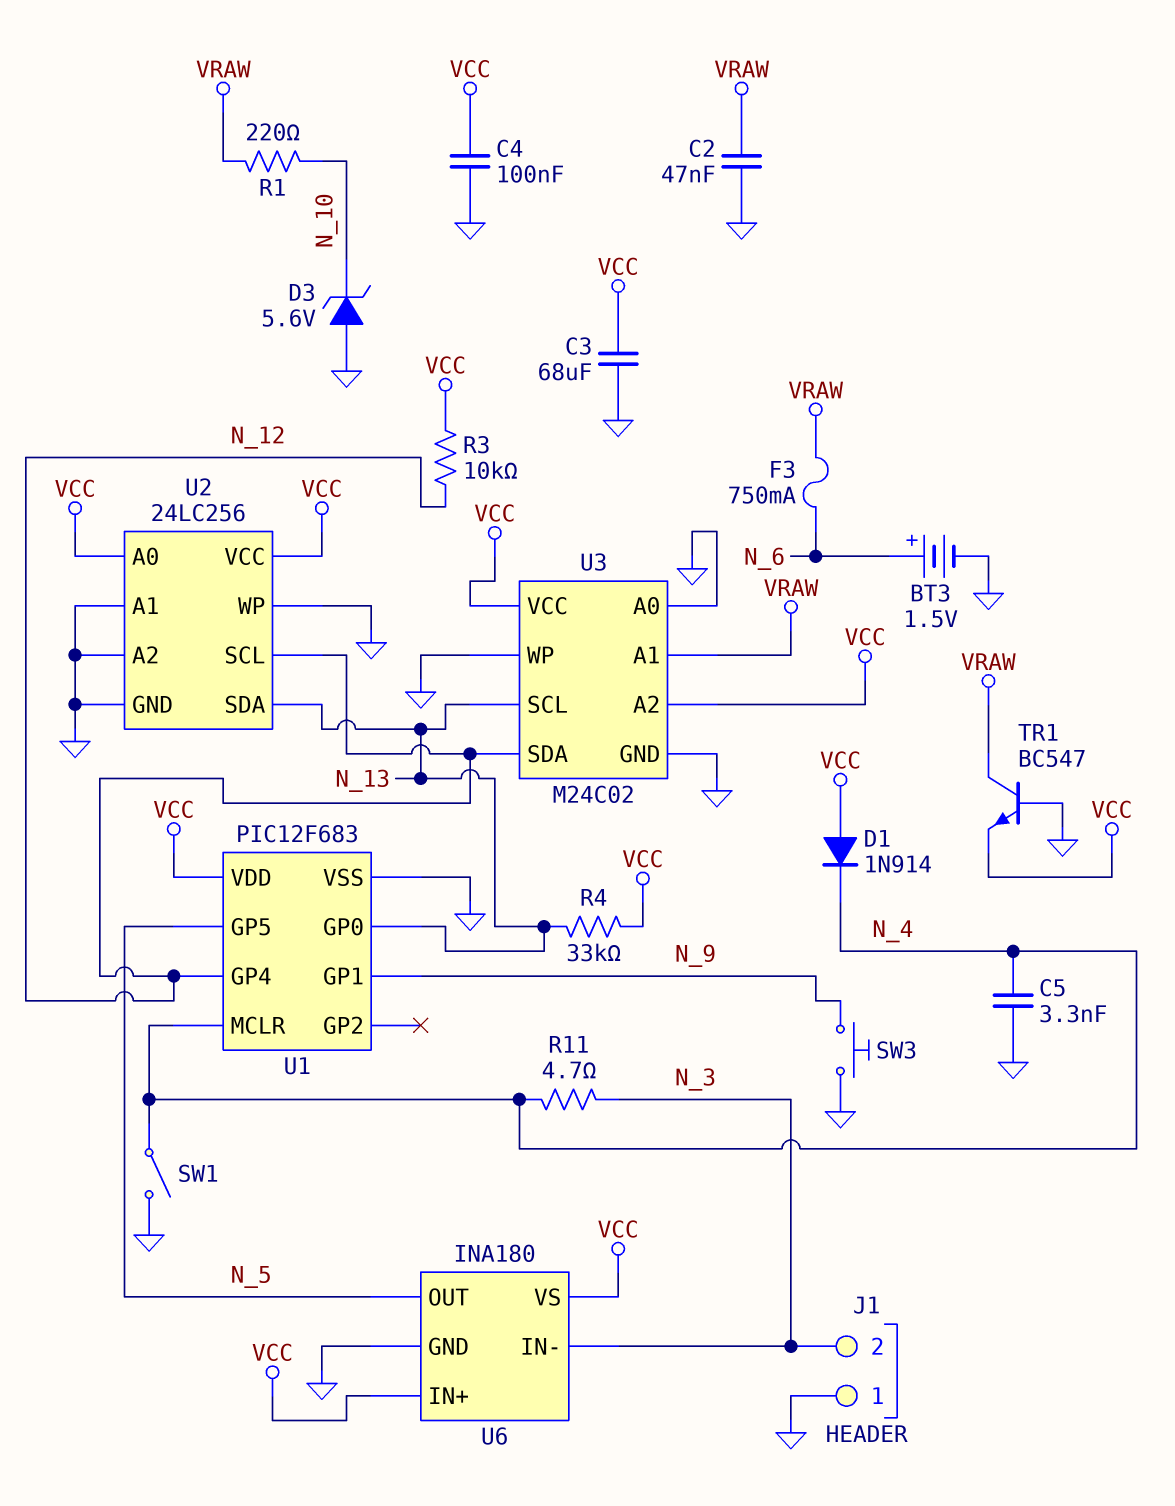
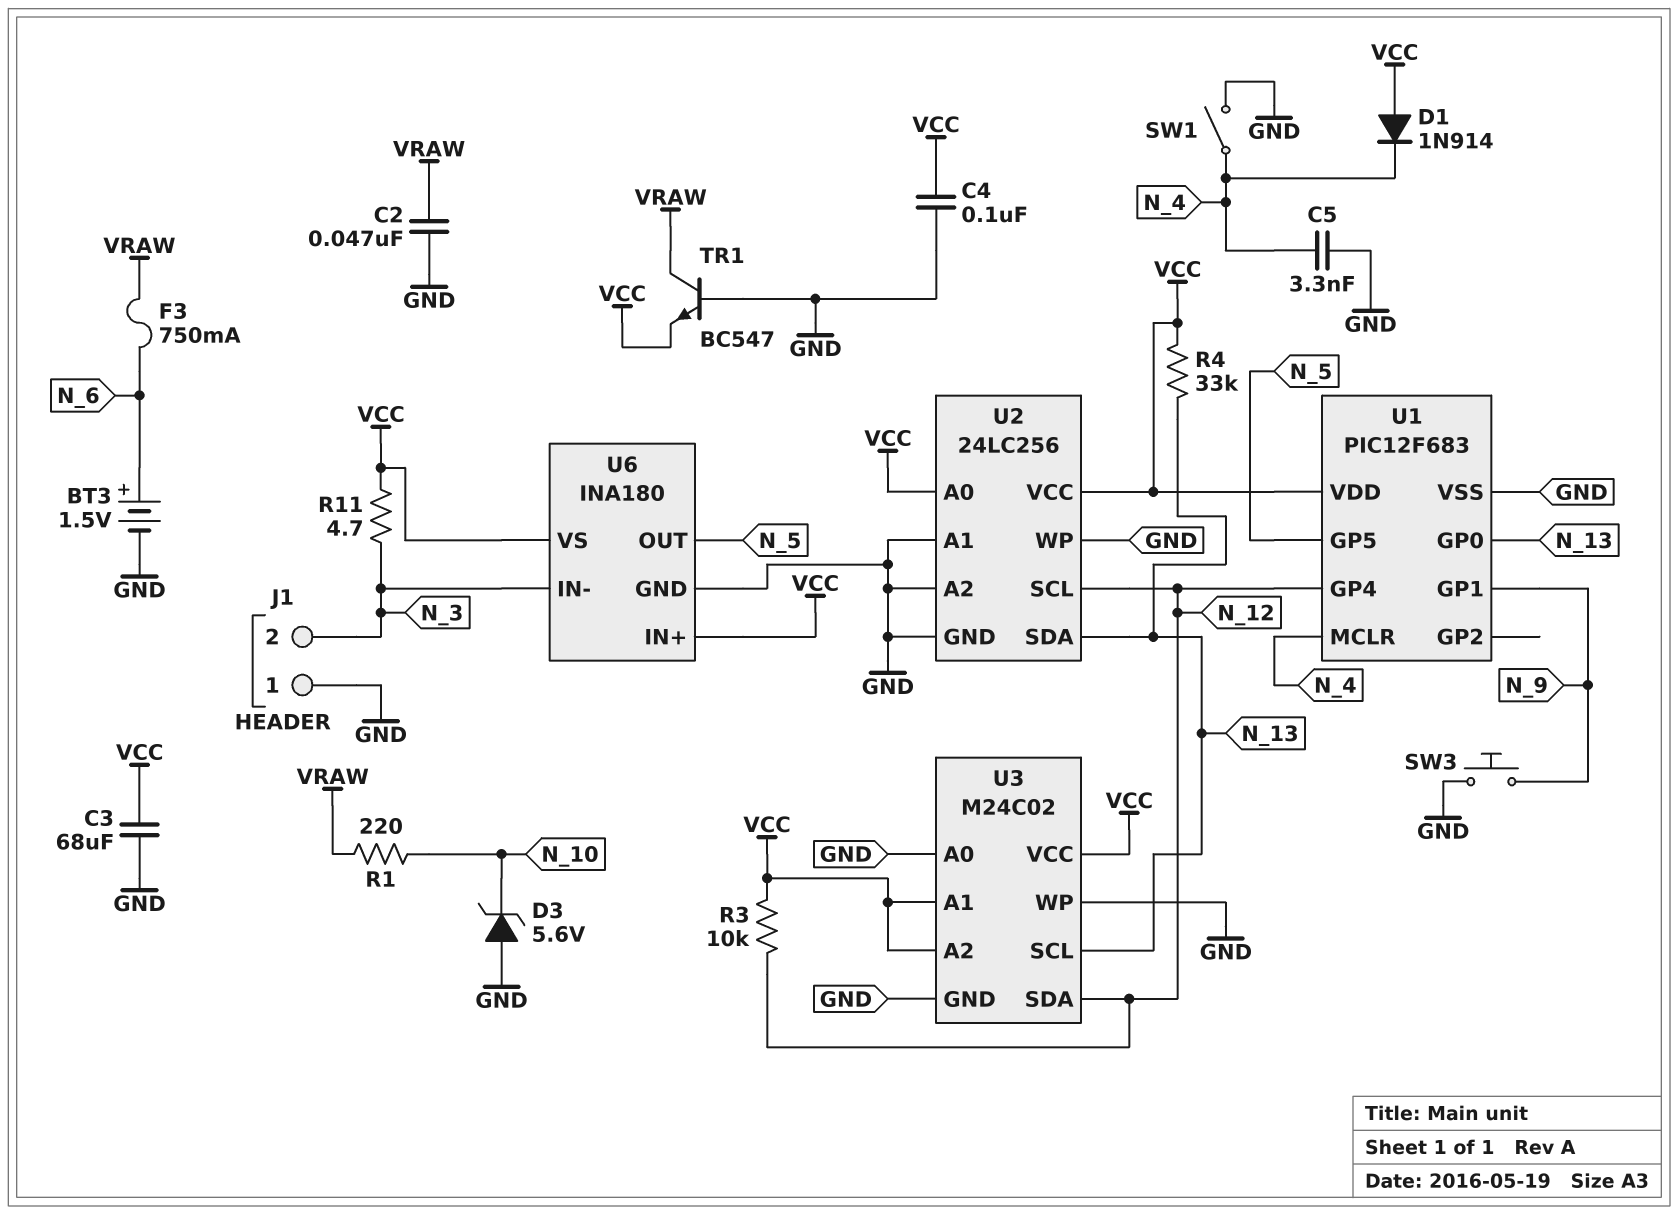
R11: 4.7 (N_3, N_4) -> 4.7 (N_3, VCC)
U3 pin A1: VRAW -> VCC

